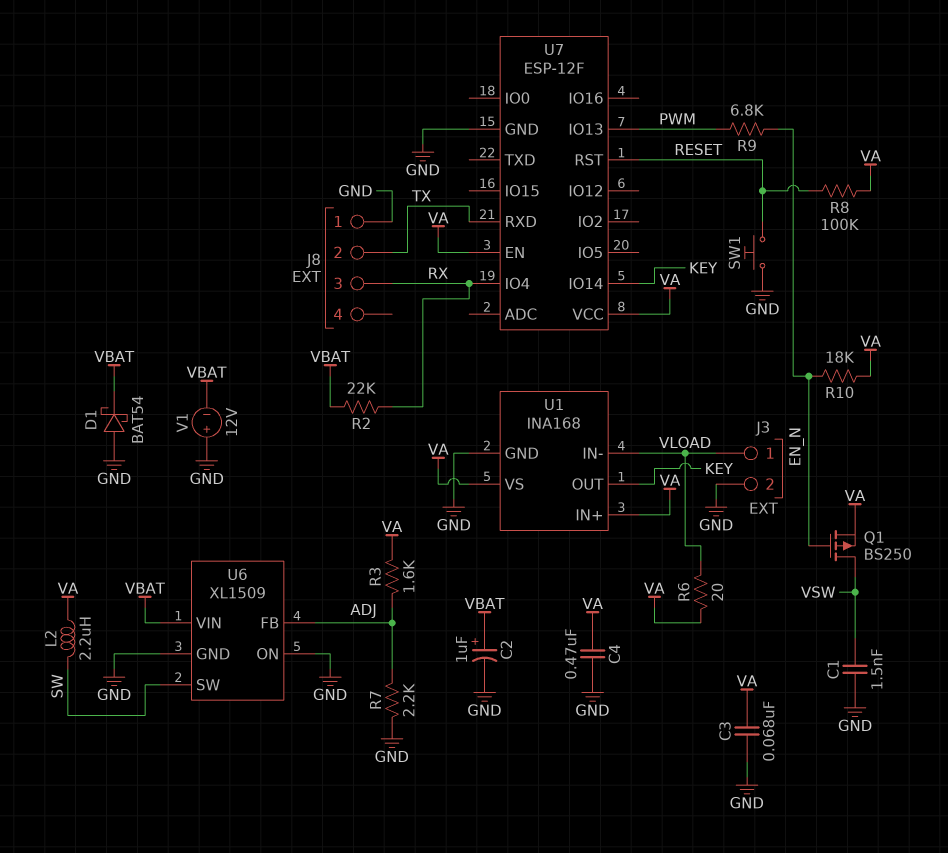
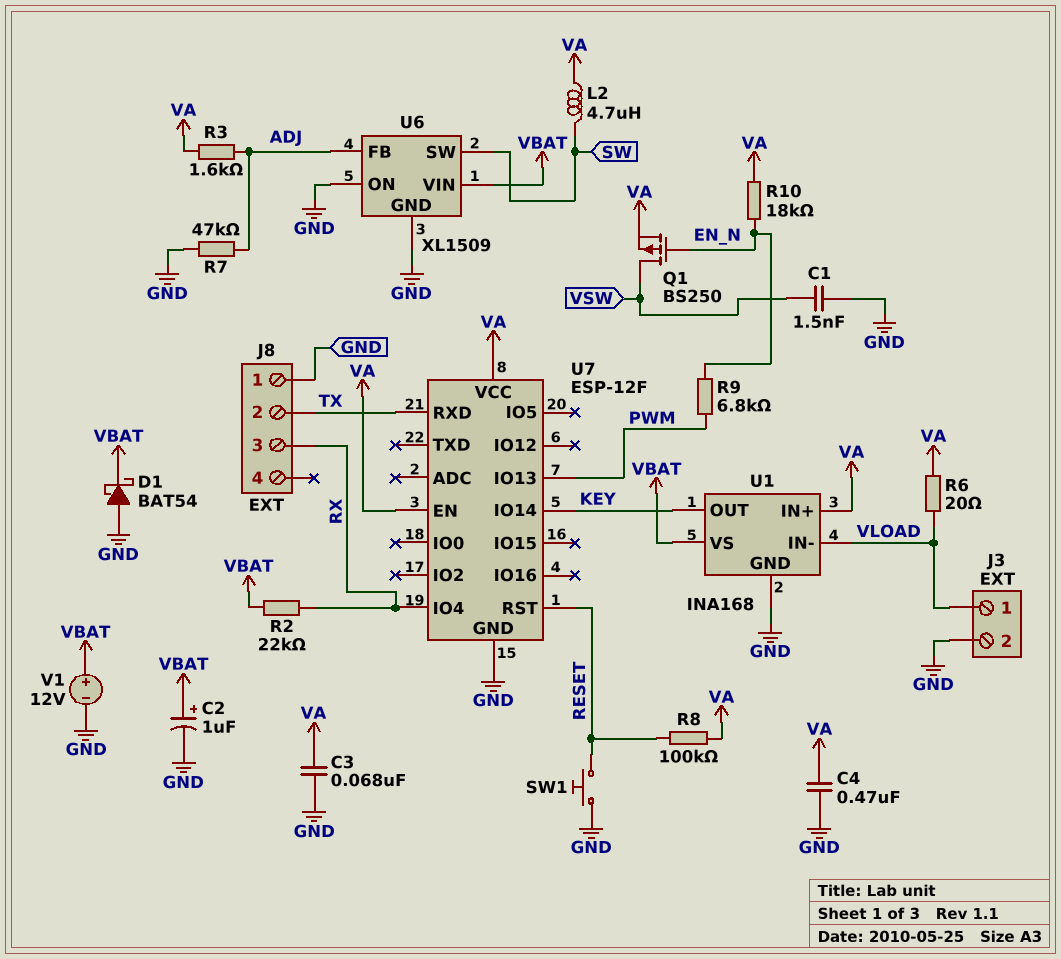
L2: 2.2uH (SW, VA) -> 4.7uH (SW, VA)
R7: 2.2k (ADJ, GND) -> 47k (ADJ, GND)
U1 pin VS: VA -> VBAT
V1: 12V (plus GND, minus VBAT) -> 12V (plus VBAT, minus GND)

